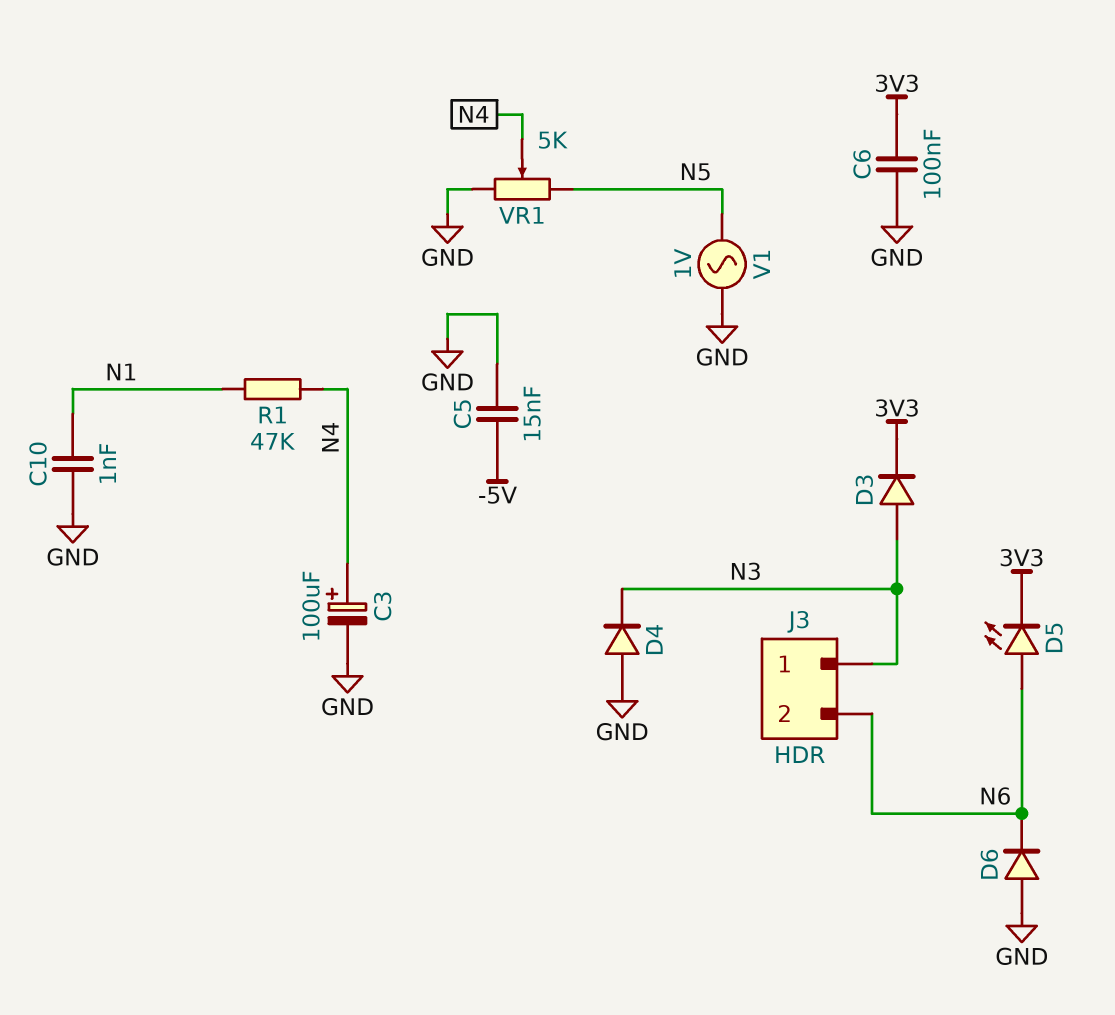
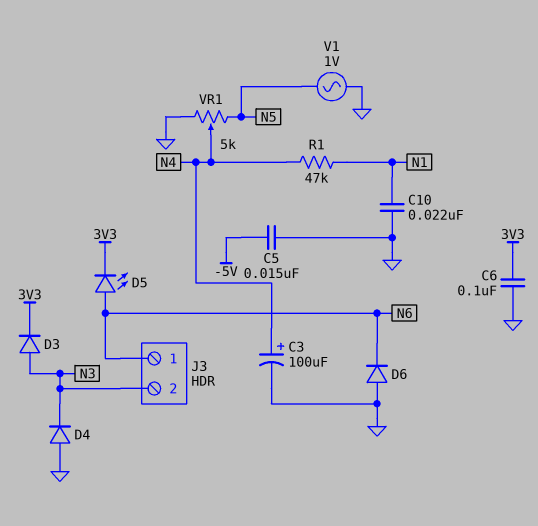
C10: 1nF (GND, N1) -> 22nF (GND, N1)
J3 pin 1: N3 -> N6
J3 pin 2: N6 -> N3

